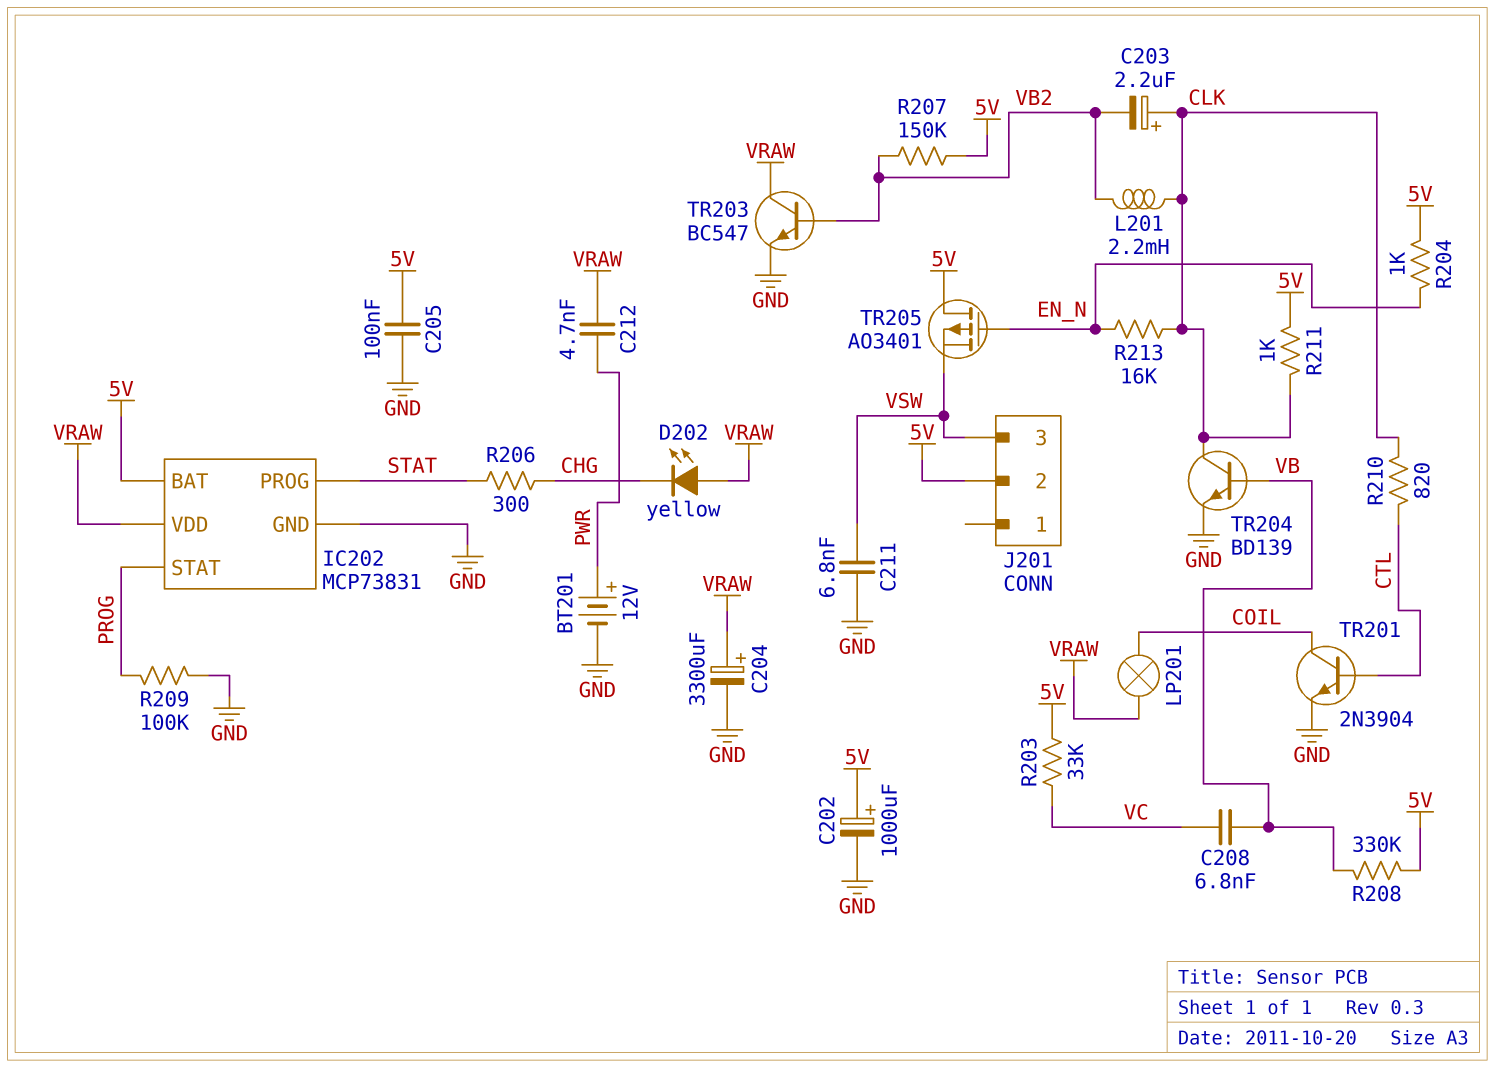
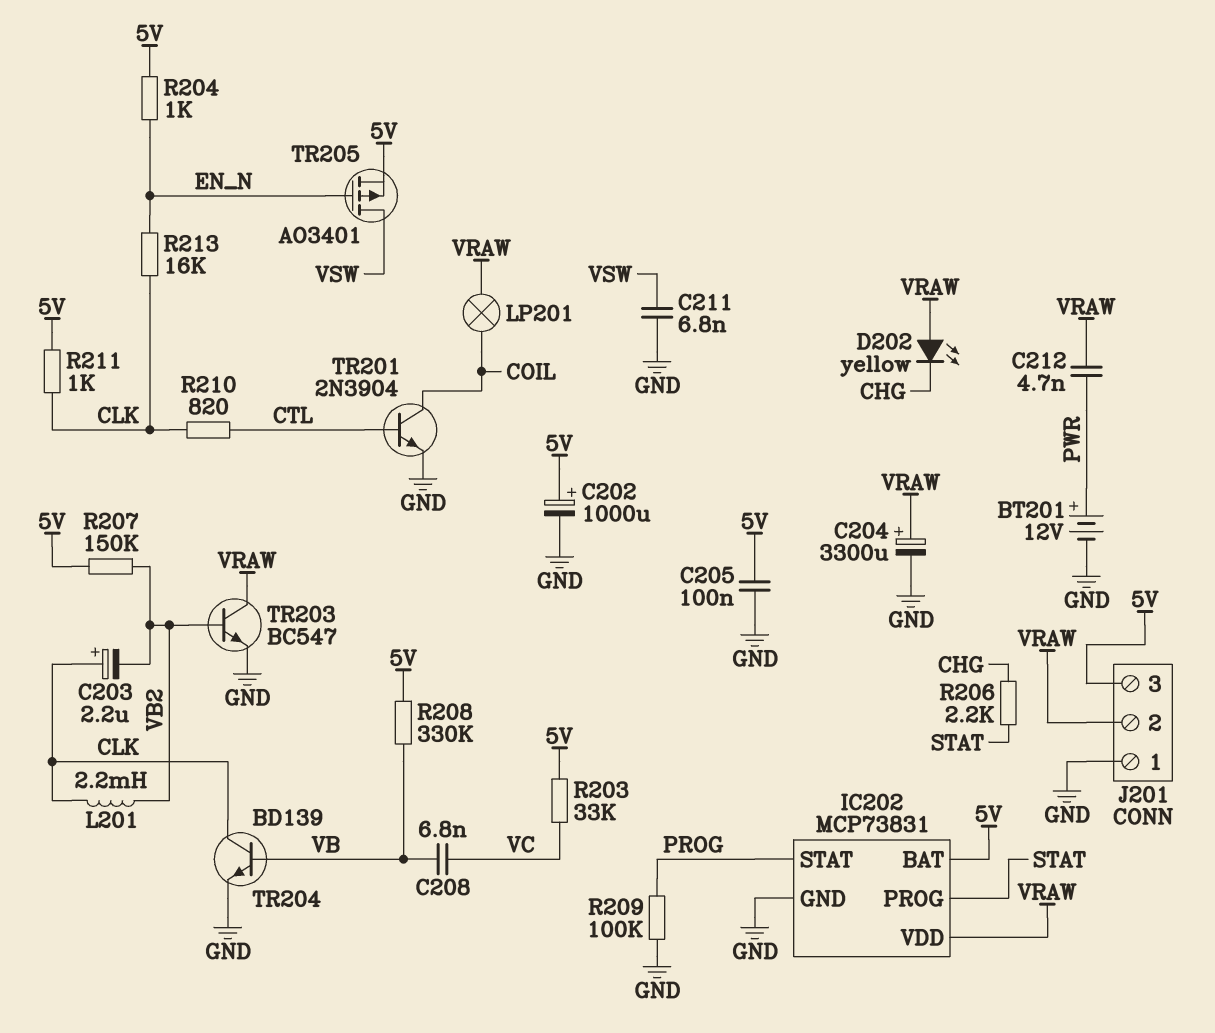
J201 pin 1: none -> GND
J201 pin 2: 5V -> VRAW
J201 pin 3: VSW -> 5V
R206: 300 (CHG, STAT) -> 2.2k (CHG, STAT)
TR205: PMOS AO3401 (G EN_N, D 5V, S VSW) -> PMOS AO3401 (G EN_N, D VSW, S 5V)

